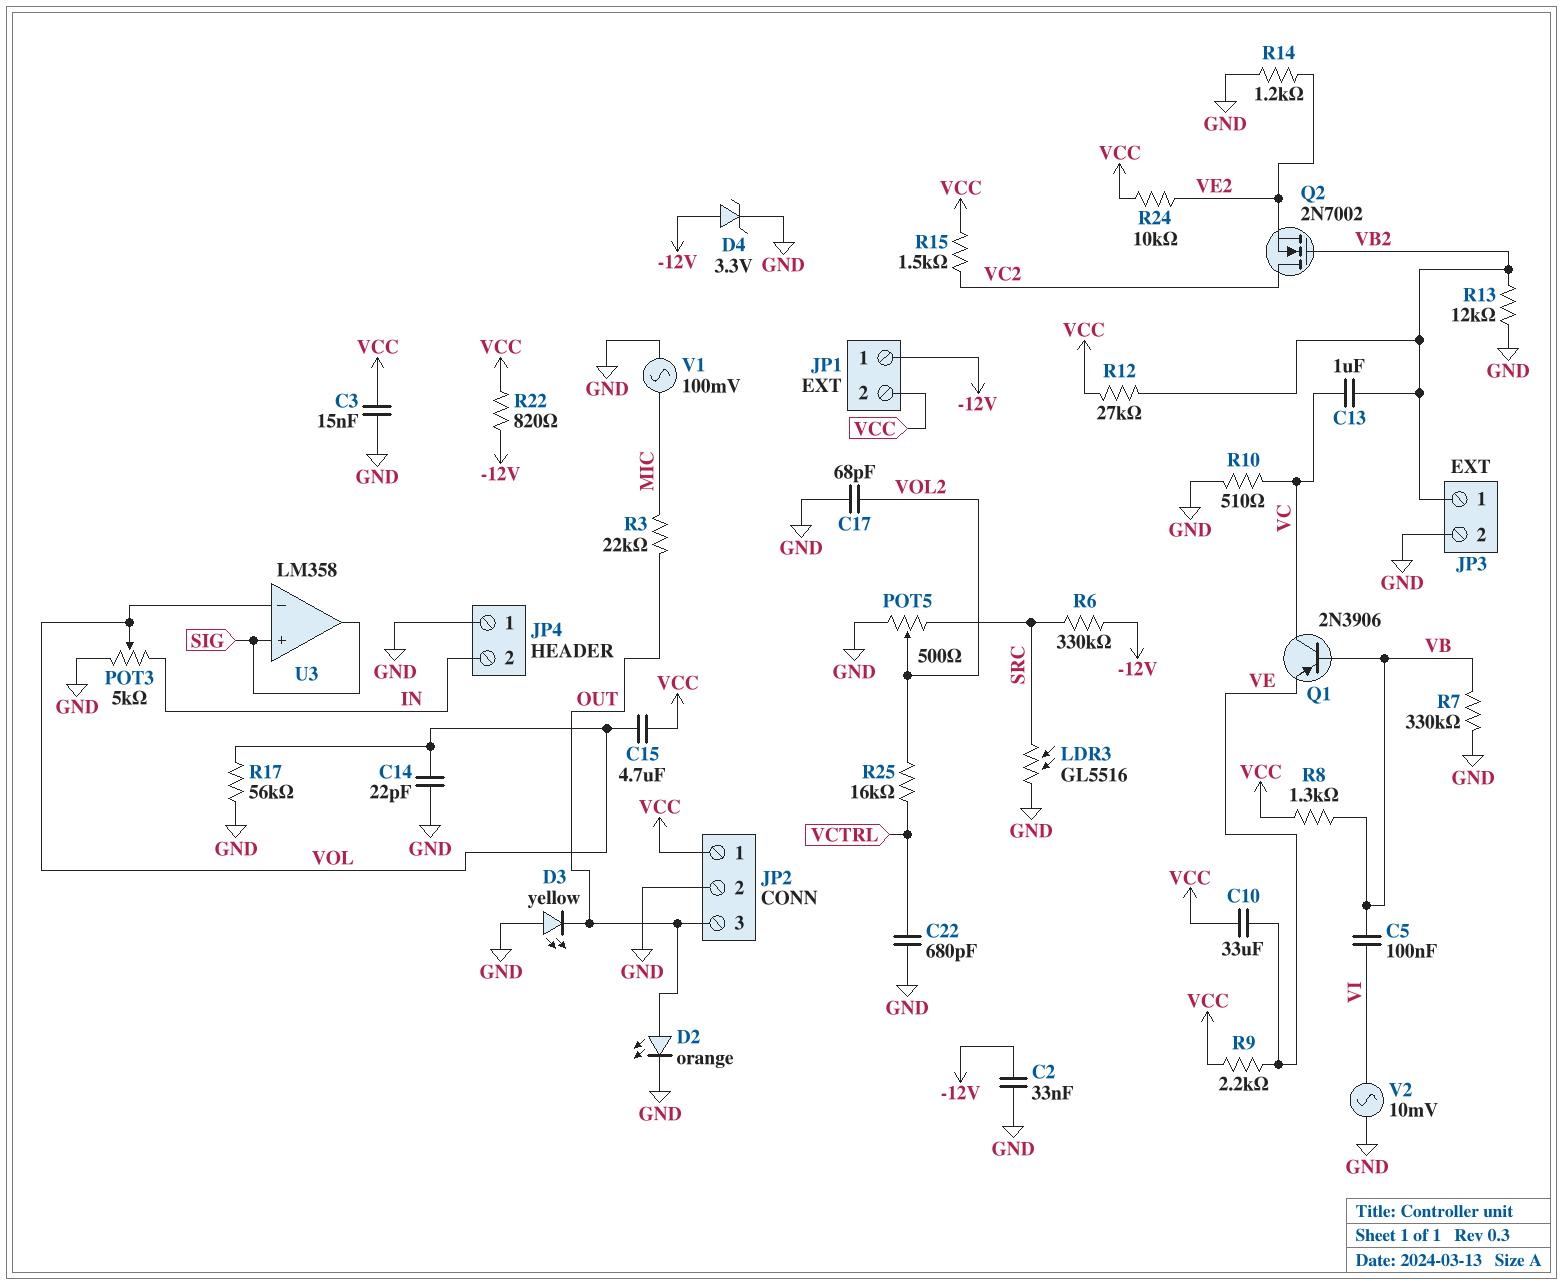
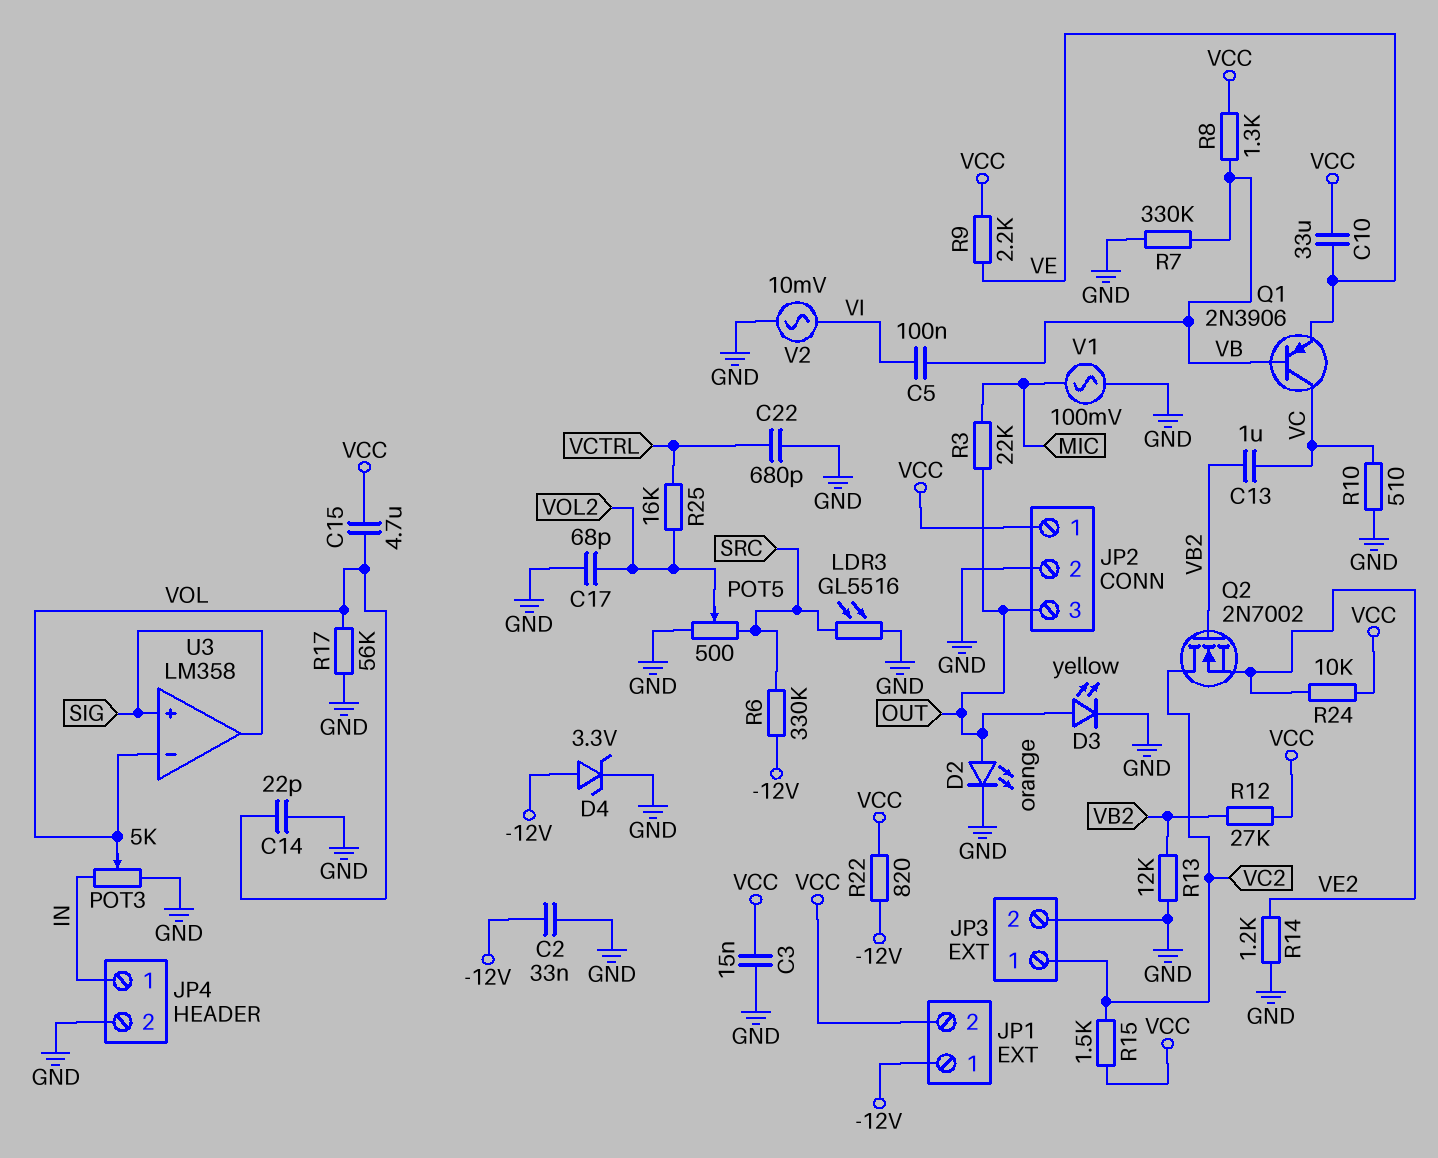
D3: LED yellow (A GND, K OUT) -> LED yellow (A OUT, K GND)
JP3 pin 1: VB2 -> VC2
JP4 pin 1: GND -> IN
JP4 pin 2: IN -> GND

